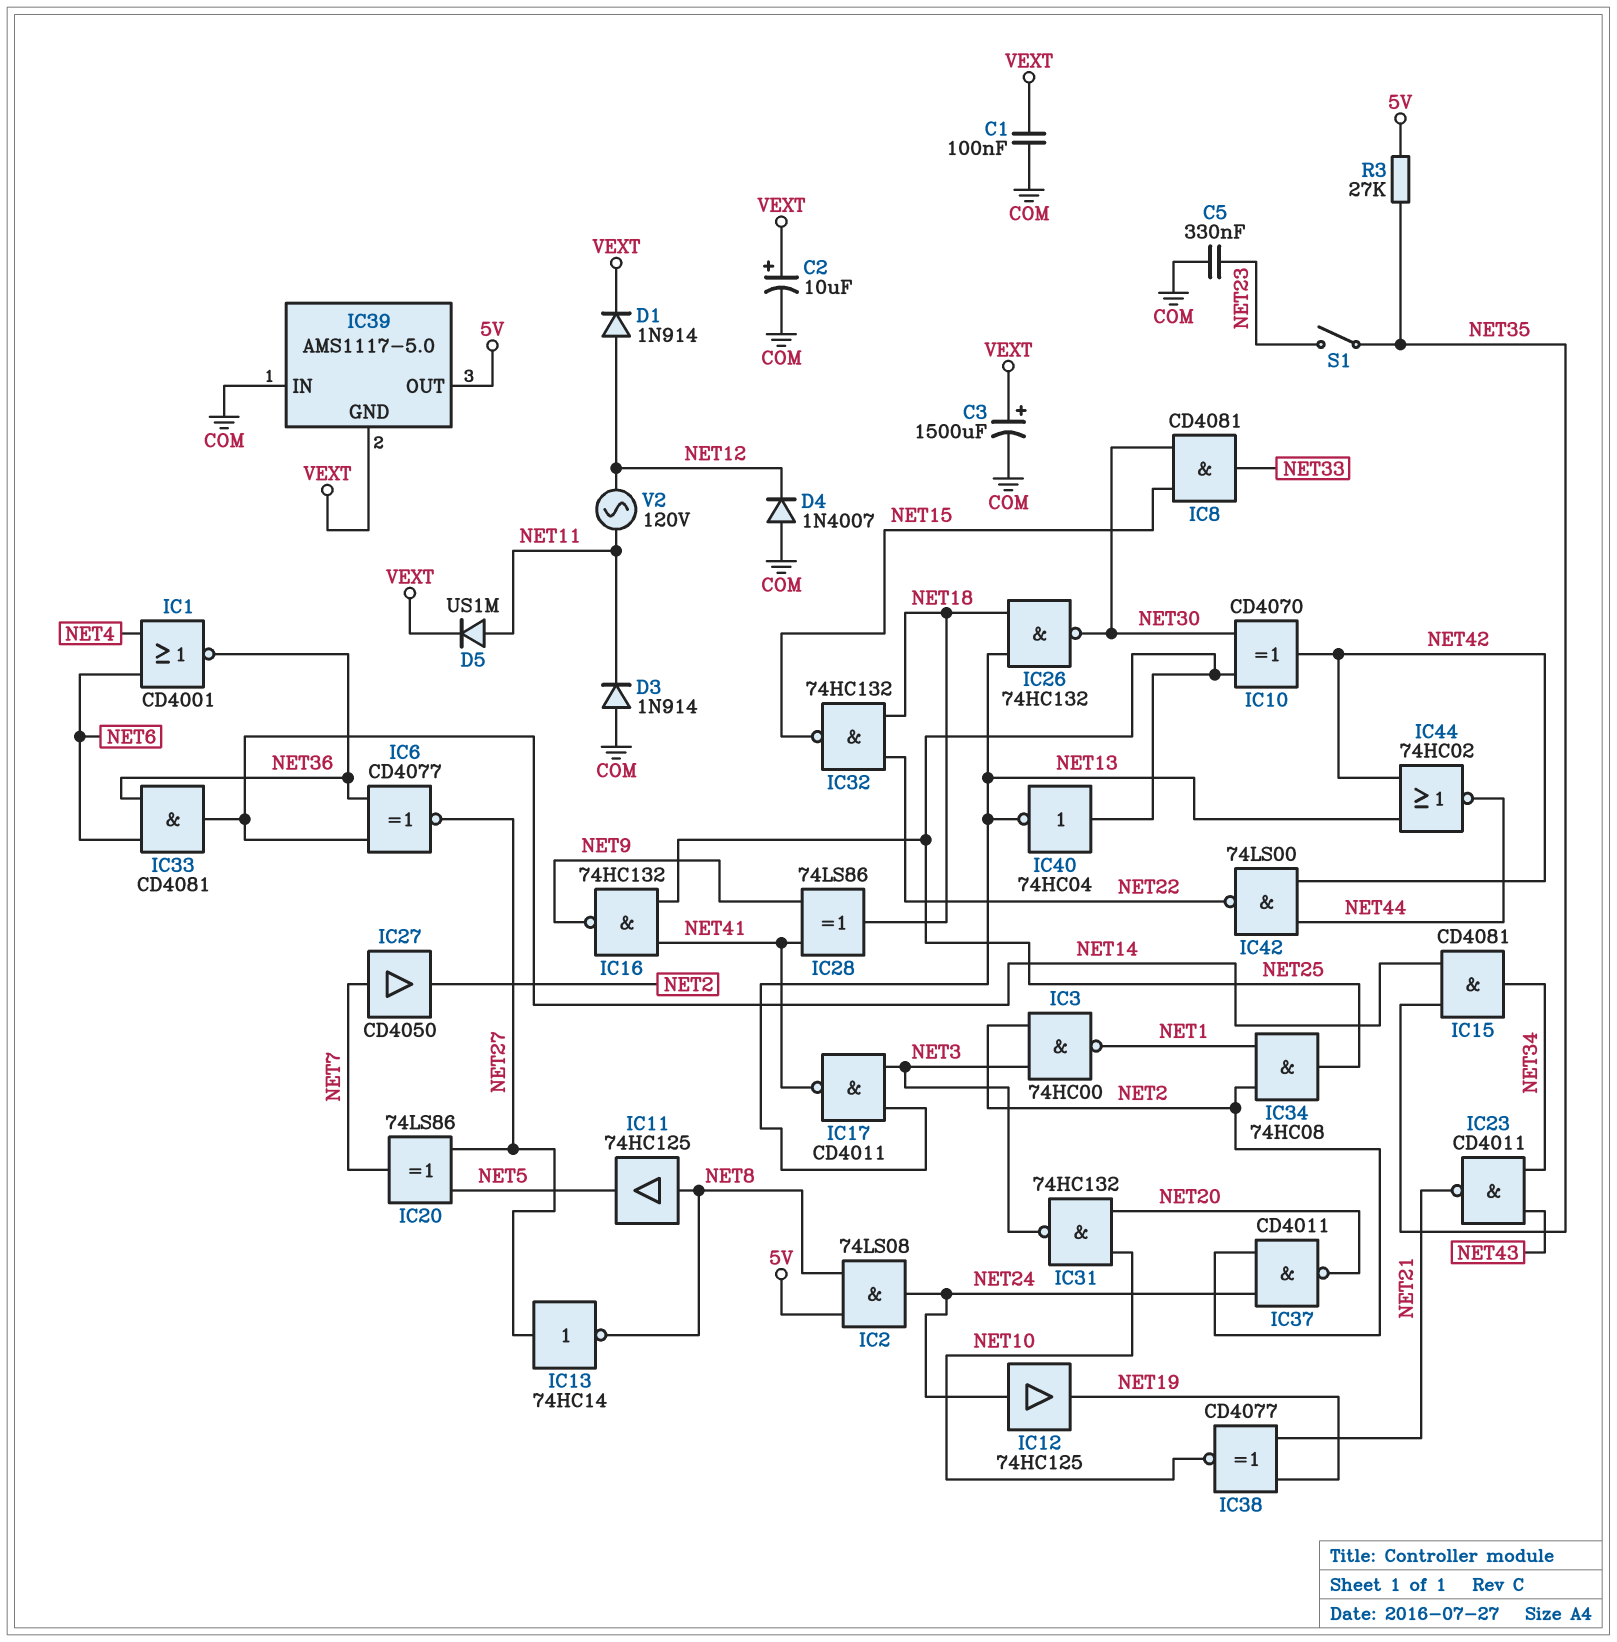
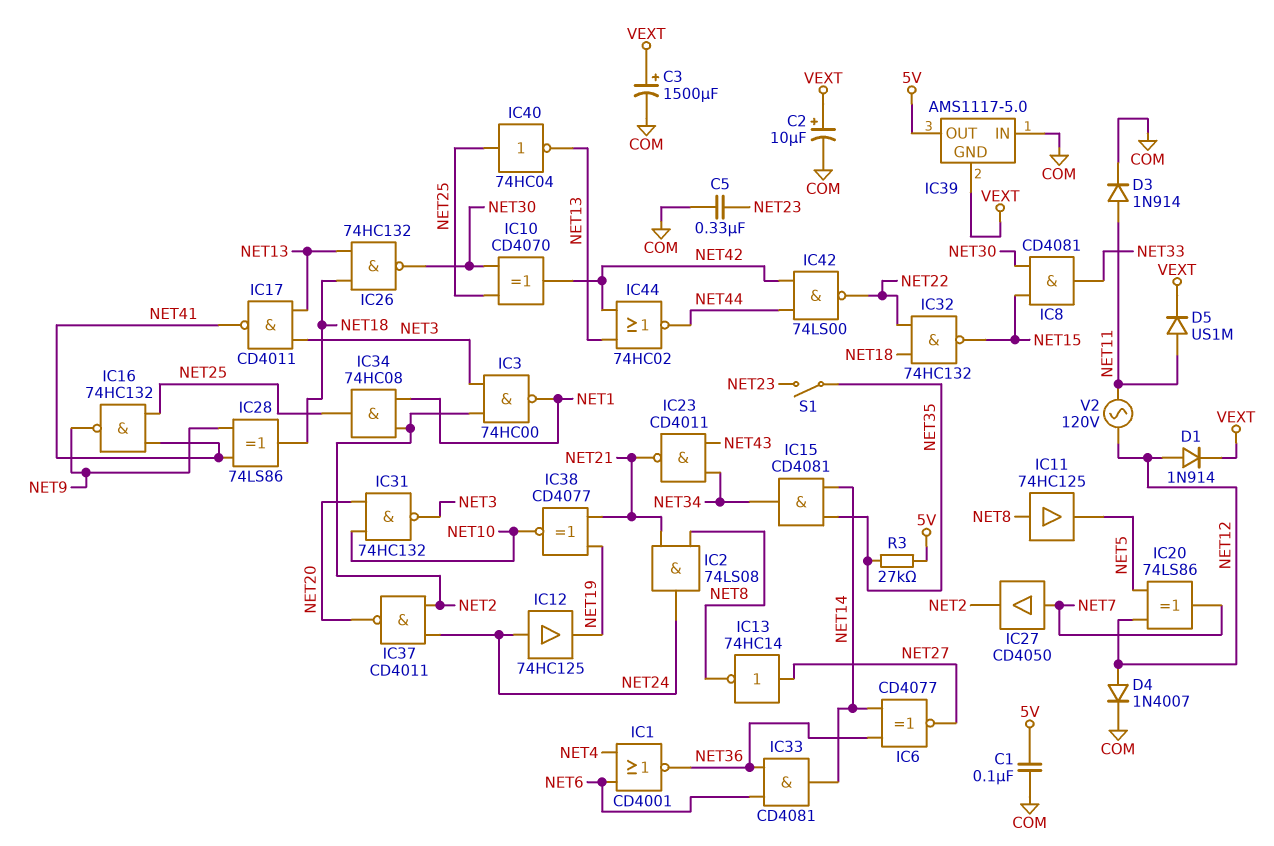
C1: 100nF (COM, VEXT) -> 100nF (5V, COM)
D3: diode 1N914 (A COM, K NET11) -> diode 1N914 (A NET11, K COM)
D4: diode 1N4007 (A COM, K NET12) -> diode 1N4007 (A NET12, K COM)
IC2: AND 74LS08 (in 5V, in NET8, out NET24) -> AND 74LS08 (in NET8, in NET21, out NET24)
IC20: XOR 74LS86 (in NET5, in NET27, out NET7) -> XOR 74LS86 (in NET5, in NET12, out NET7)

